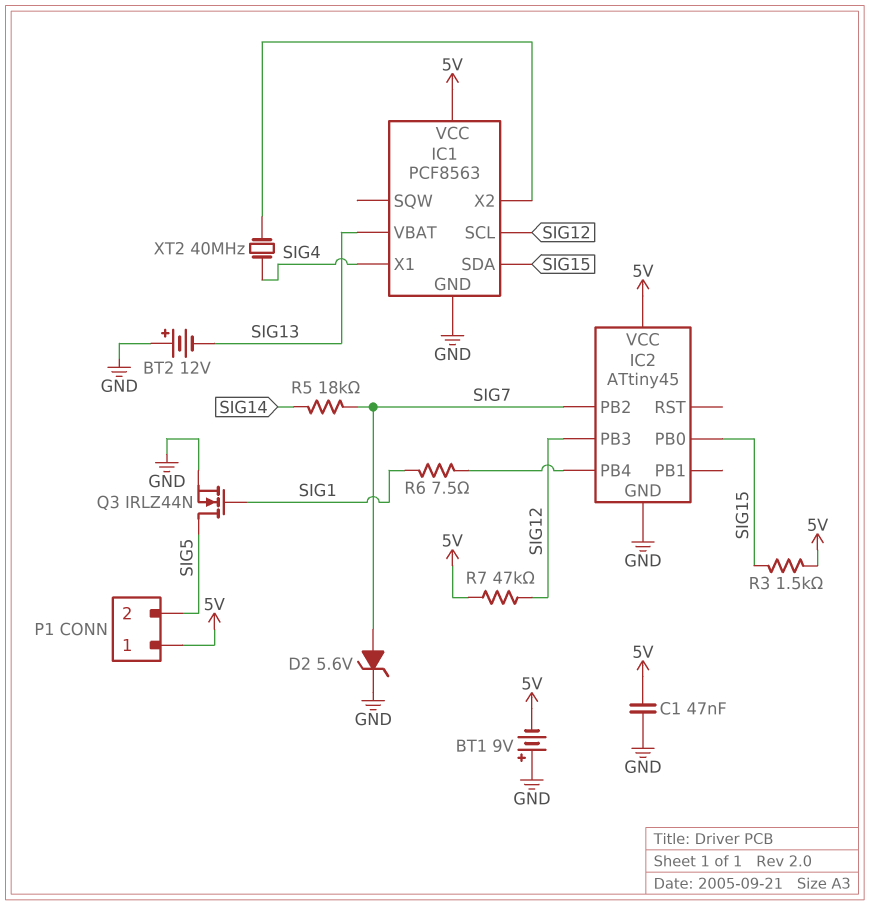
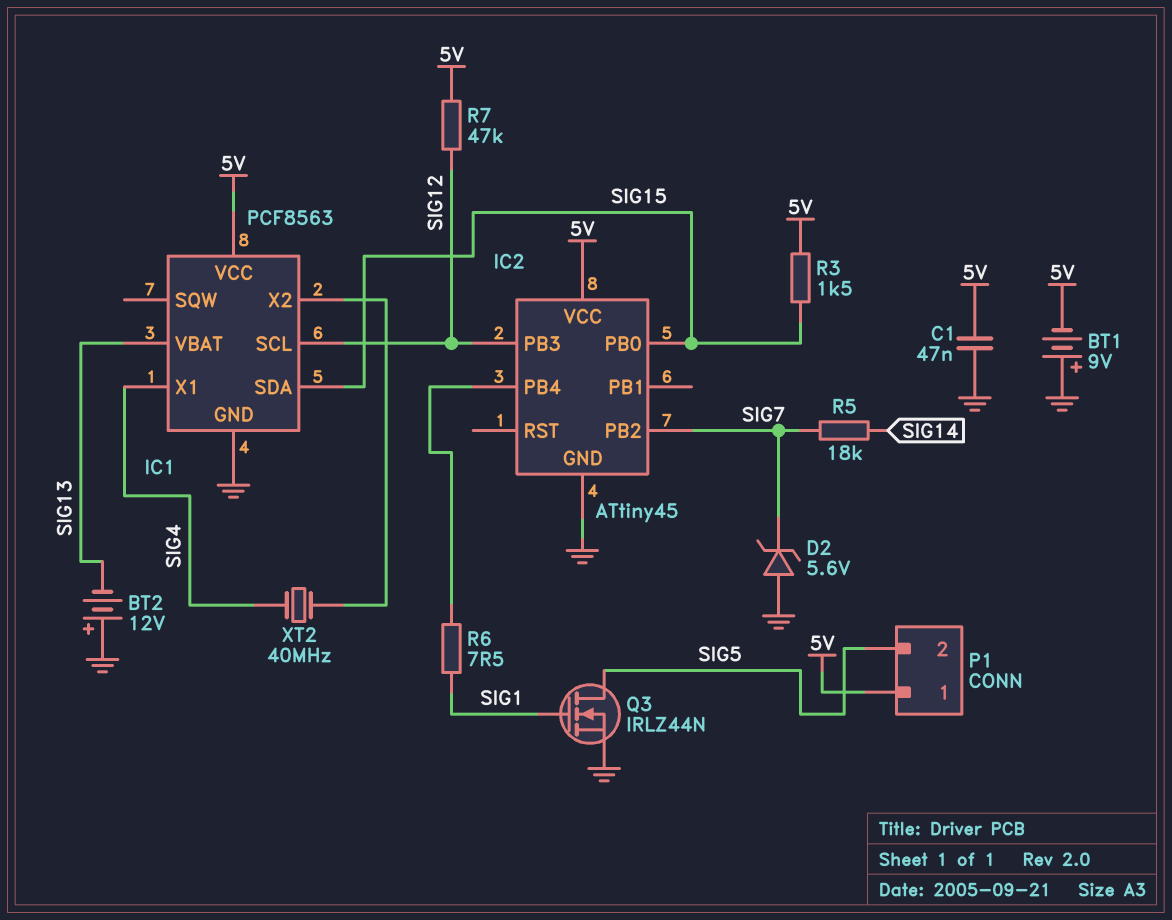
D2: zener 5.6V (A SIG7, K GND) -> zener 5.6V (A GND, K SIG7)

